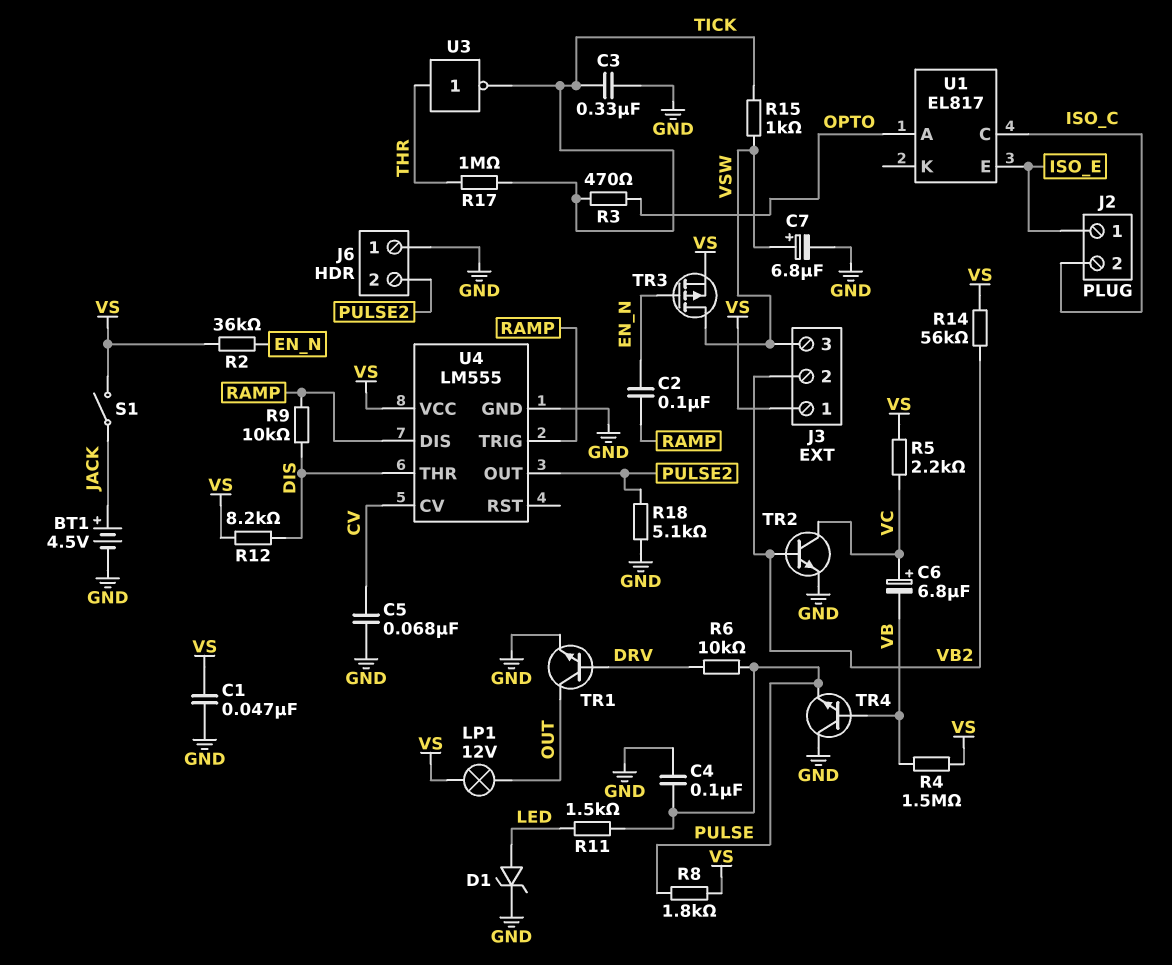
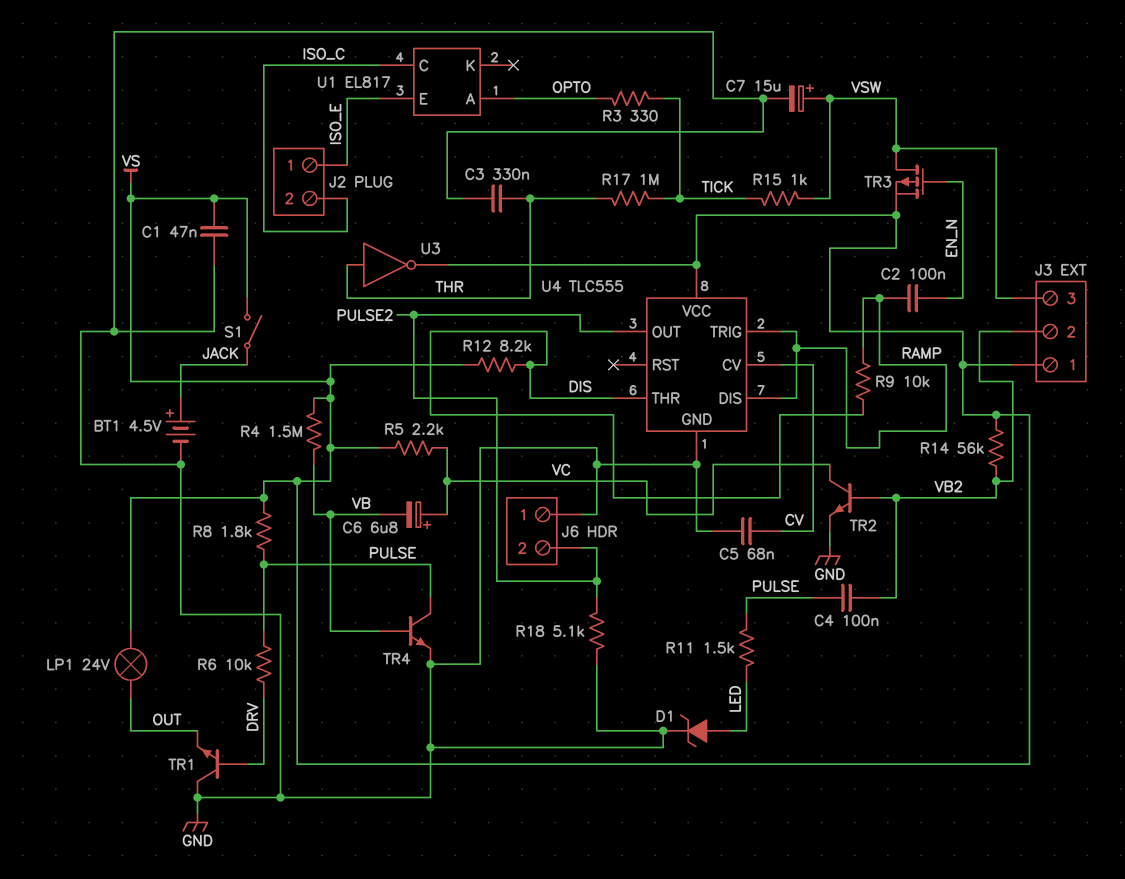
C3: 330nF (GND, TICK) -> 330nF (GND, THR)
C4: 100nF (GND, PULSE) -> 100nF (PULSE, VB2)
C7: 6.8uF (plus VSW, minus GND) -> 15uF (plus VSW, minus GND)
LP1: lamp 12V (OUT, VS) -> lamp 24V (OUT, VS)
R2: 36k (EN_N, VS) -> none
R3: 470 (OPTO, TICK) -> 330 (OPTO, TICK)
TR1: NPN (B DRV, C OUT, E GND) -> NPN (B DRV, C GND, E OUT)
TR4: NPN (B VB, C GND, E PULSE) -> NPN (B VB, C PULSE, E GND)
U3: NOT (in THR, out TICK) -> NOT (in THR, out VS)
U4: LM555 -> TLC555

